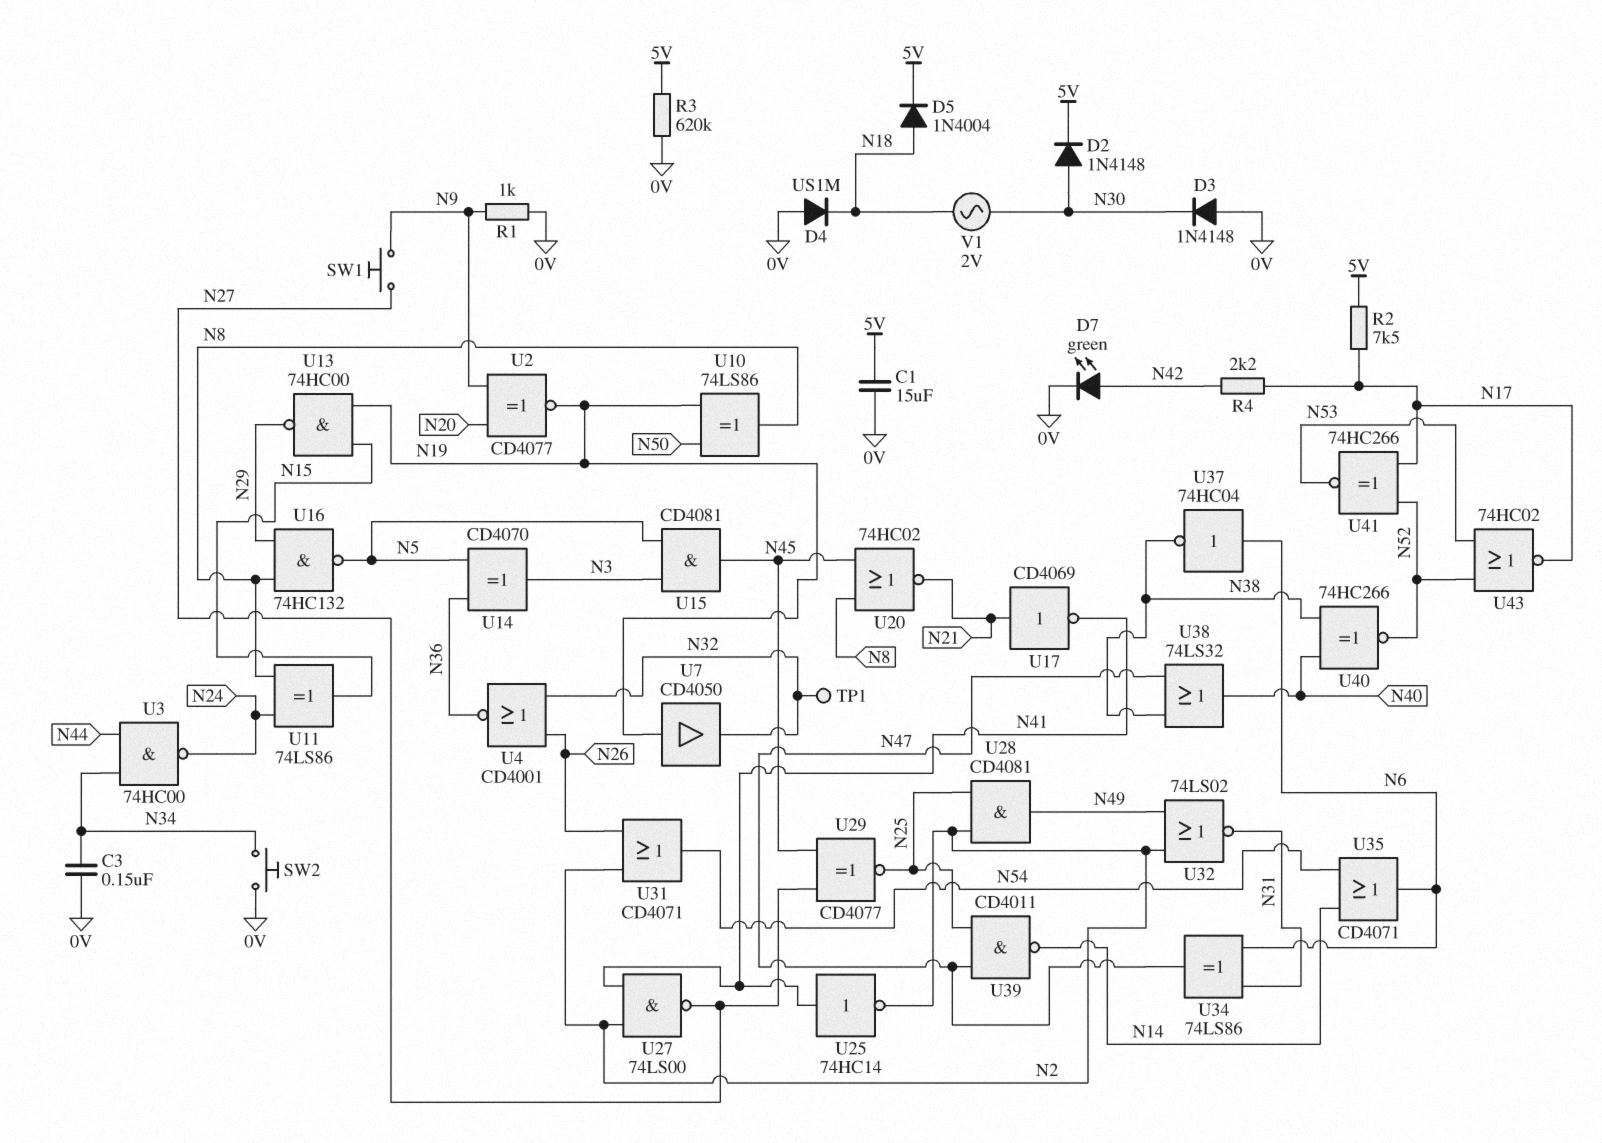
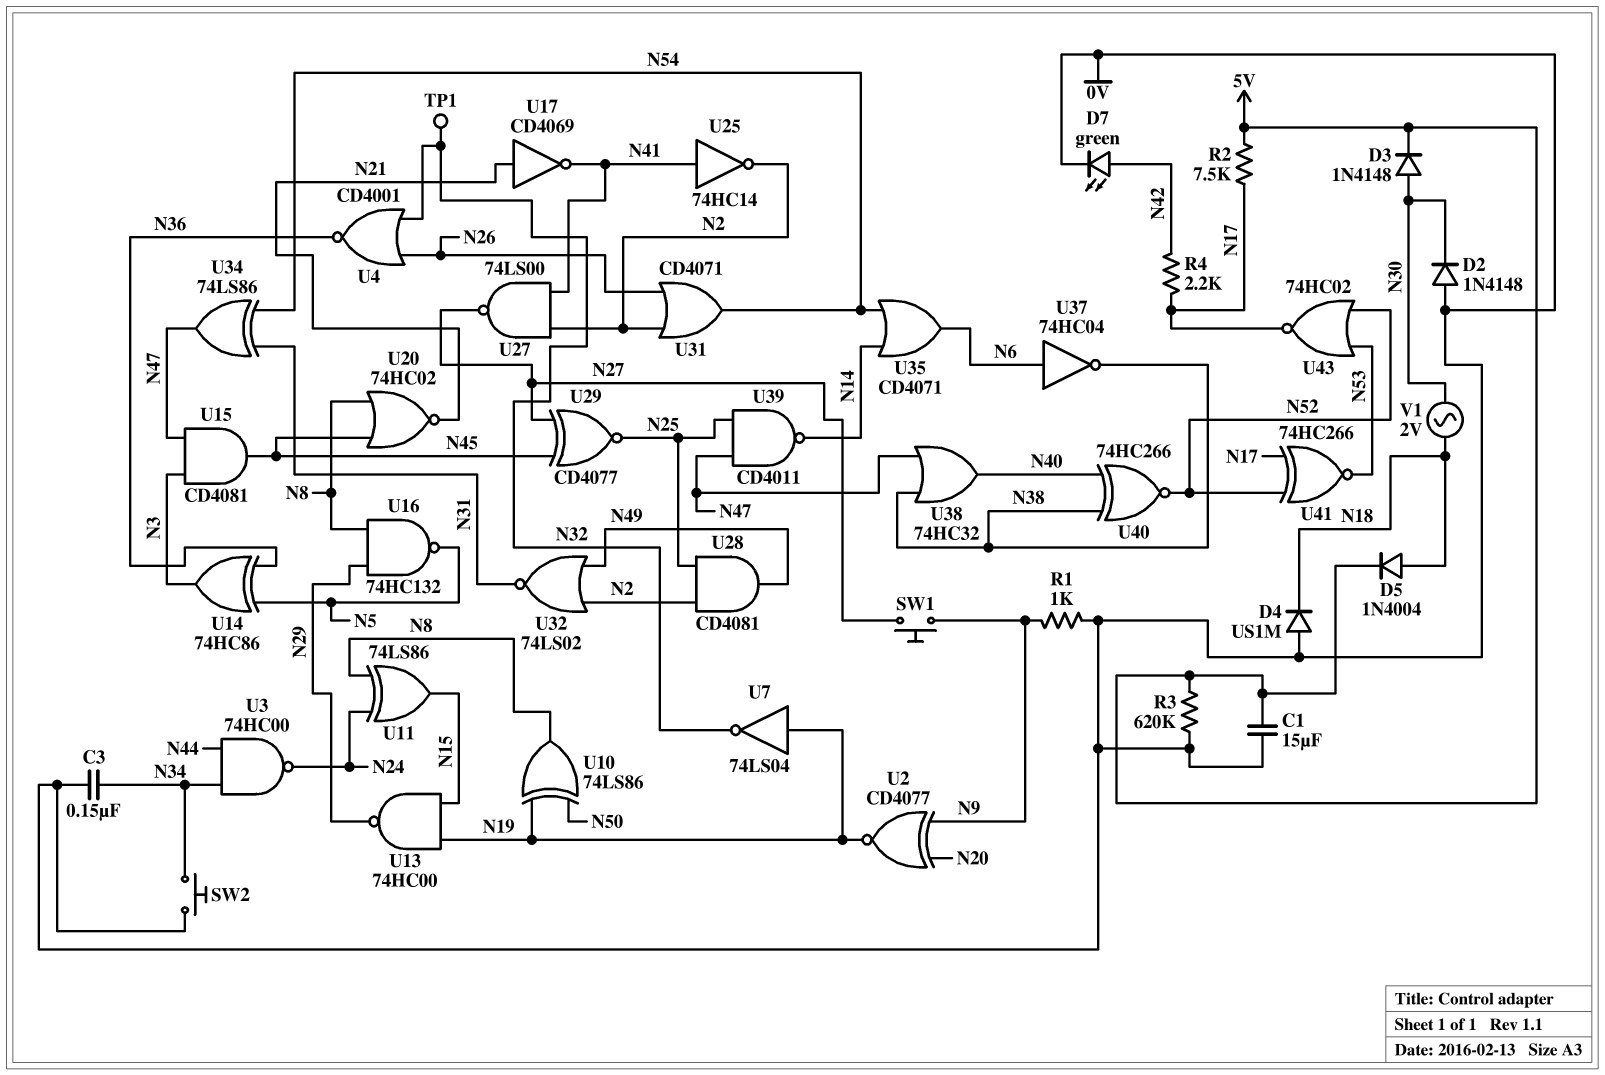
D2: diode 1N4148 (A N30, K 5V) -> diode 1N4148 (A 0V, K N30)
D3: diode 1N4148 (A 0V, K N30) -> diode 1N4148 (A N30, K 5V)
U7: buffer CD4050 (in N19, out N32) -> NOT 74LS04 (in N19, out N32)
U14: XOR CD4070 (in N5, in N36, out N3) -> XOR 74HC86 (in N5, in N36, out N3)
U15: AND CD4081 (in N3, in N5, out N45) -> AND CD4081 (in N3, in N47, out N45)
U34: XOR 74LS86 (in N6, in N31, out N47) -> XOR 74LS86 (in N31, in N54, out N47)
U38: OR 74LS32 (in N38, in N47, out N40) -> OR 74HC32 (in N38, in N47, out N40)

